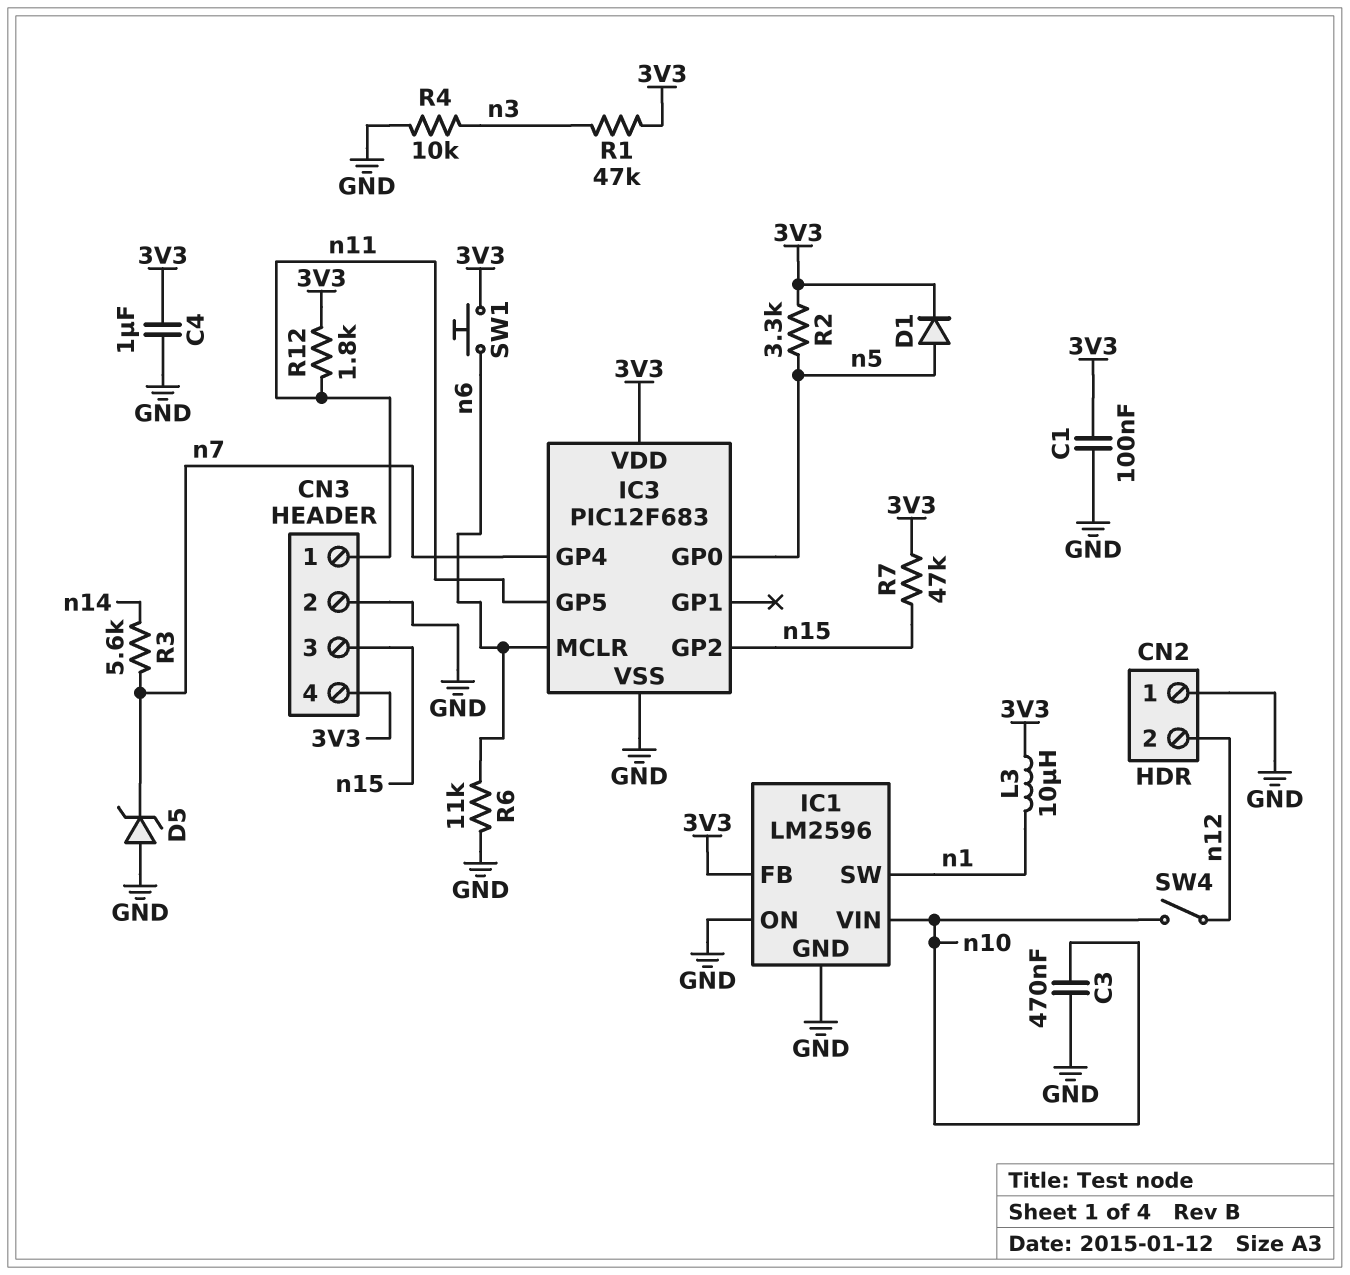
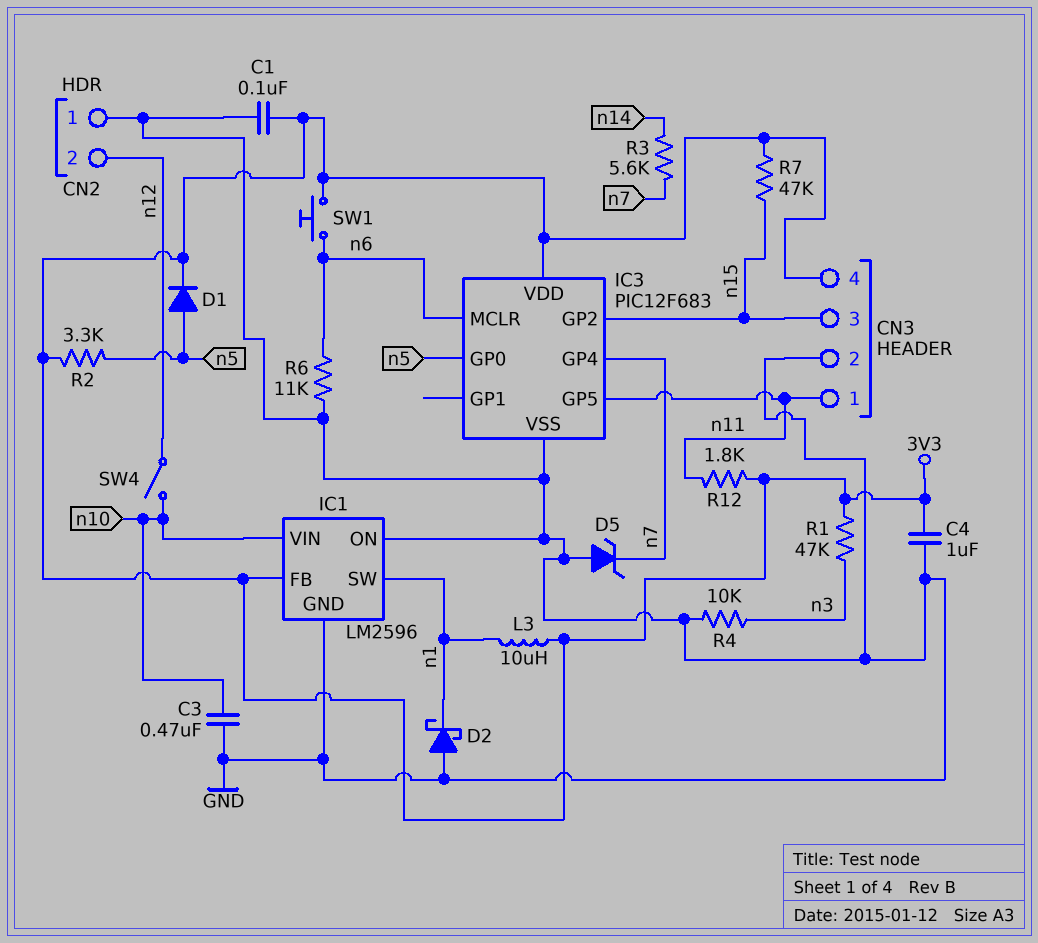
D2: none -> schottky (A GND, K n1)

